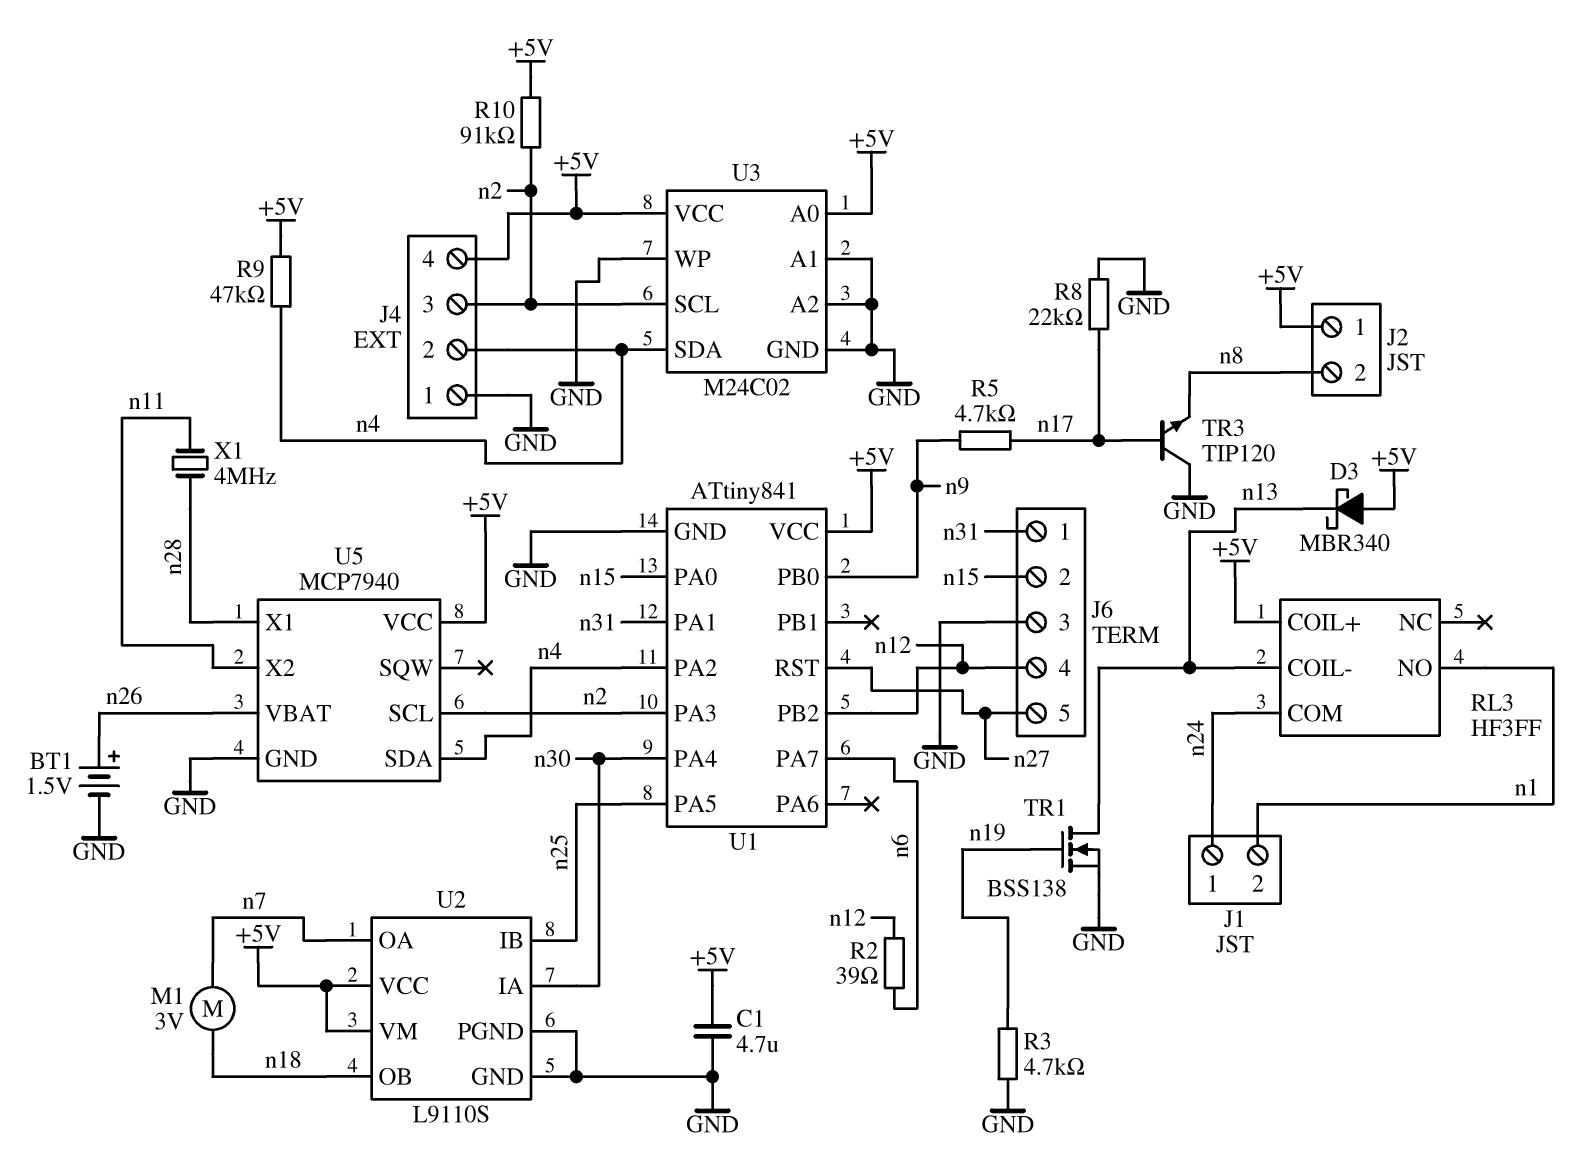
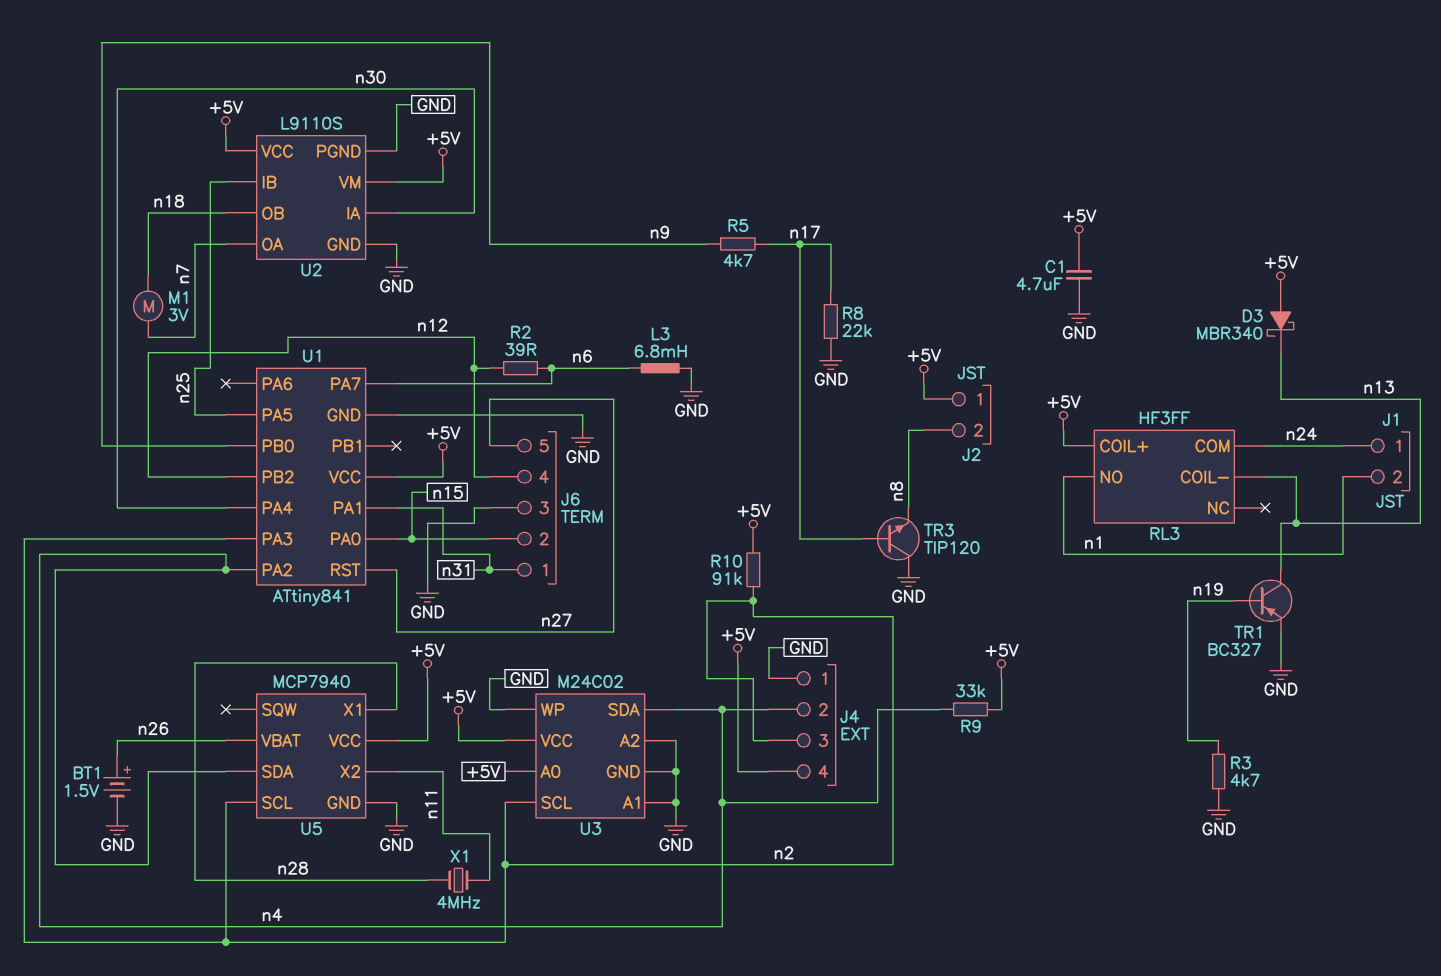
L3: none -> 6.8mH (GND, n6)
R9: 47k (+5V, n4) -> 33k (+5V, n4)
TR1: NMOS BSS138 (G n19, D n13, S GND) -> PNP BC327 (B n19, C n13, E GND)

